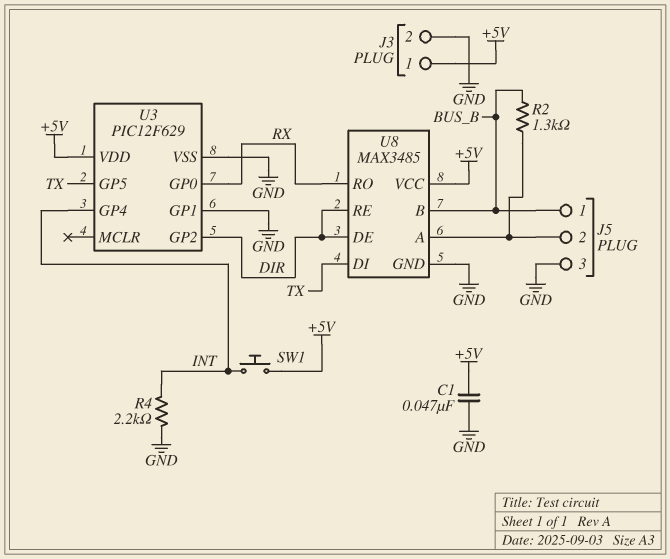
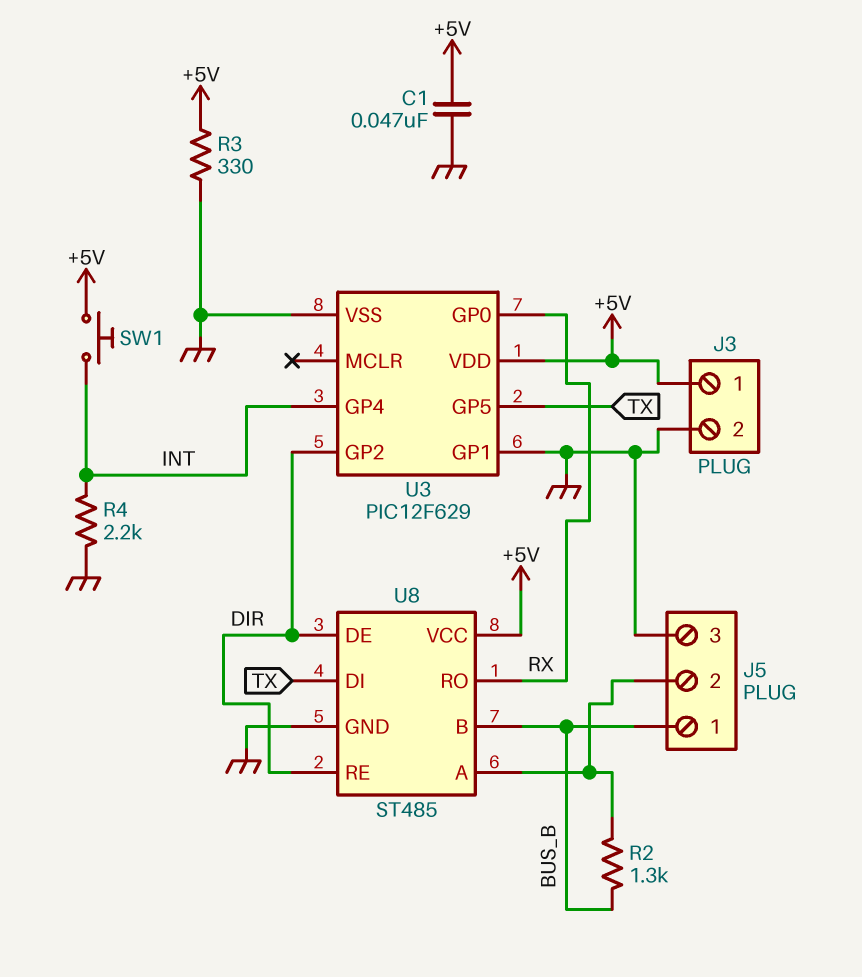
R3: none -> 330 (+5V, GND)
U8: MAX3485 -> ST485

